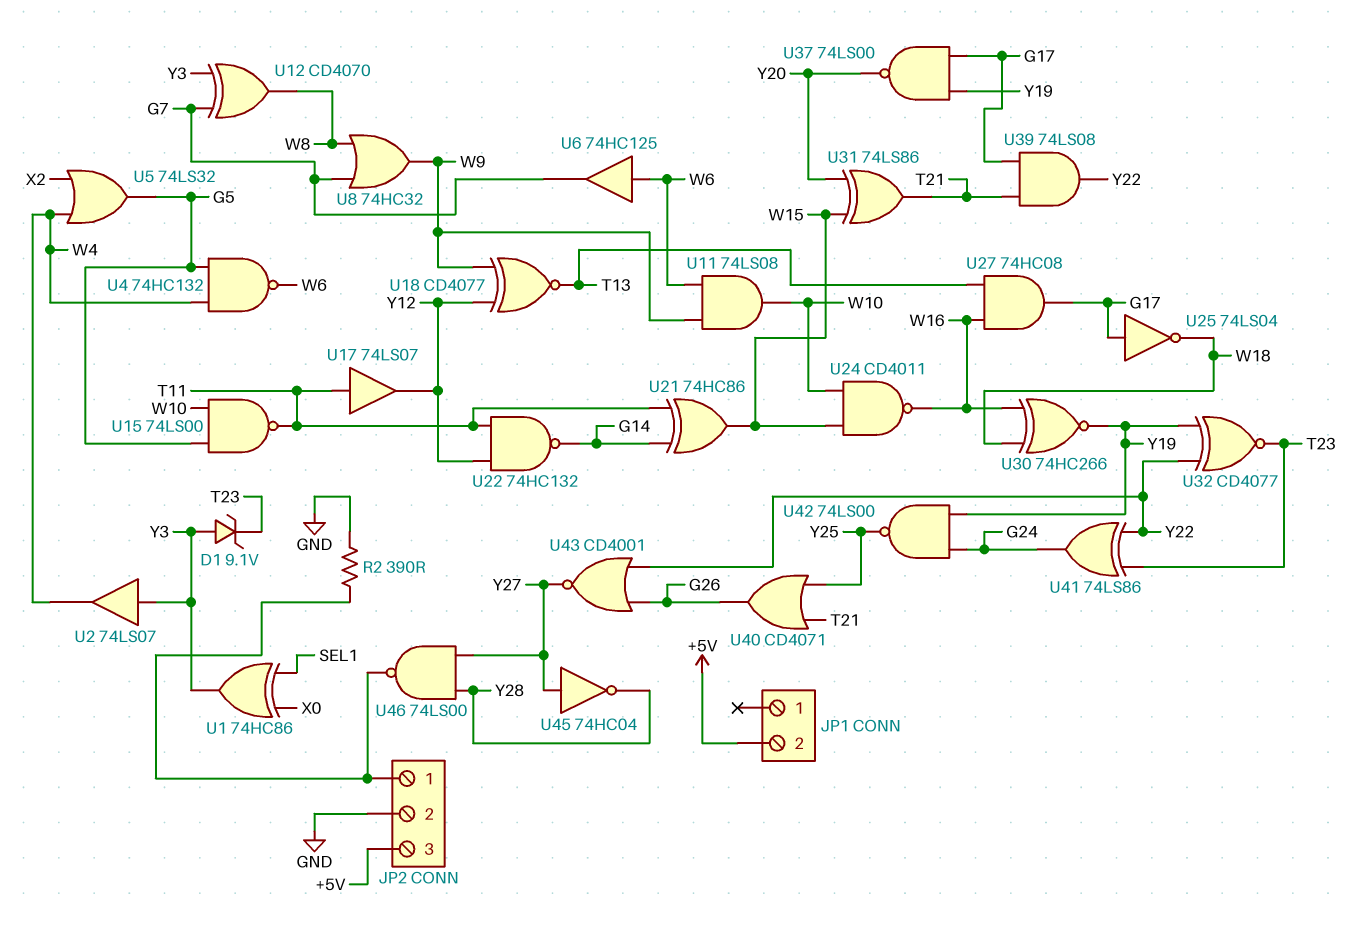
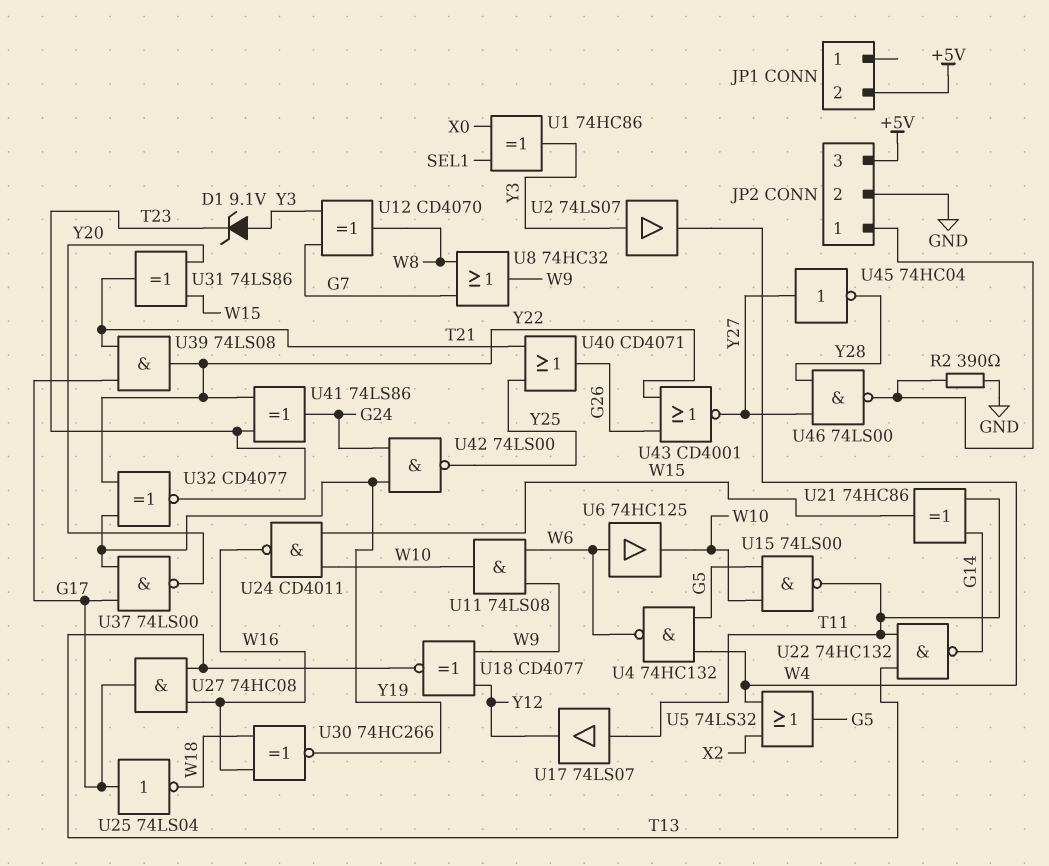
U6: buffer 74HC125 (in W6, out G7) -> buffer 74HC125 (in W6, out W10)
U22: NAND 74HC132 (in T11, in Y12, out G14) -> NAND 74HC132 (in T11, in T13, out G14)

